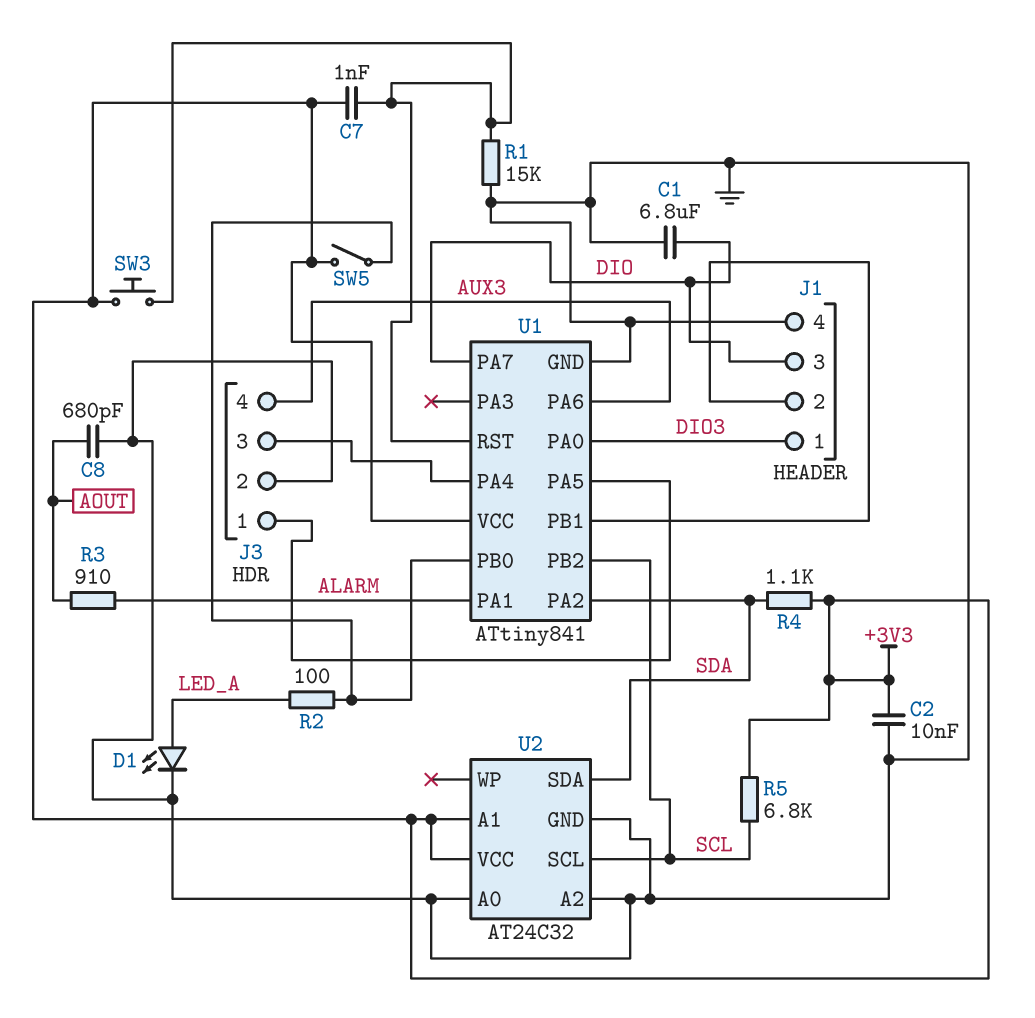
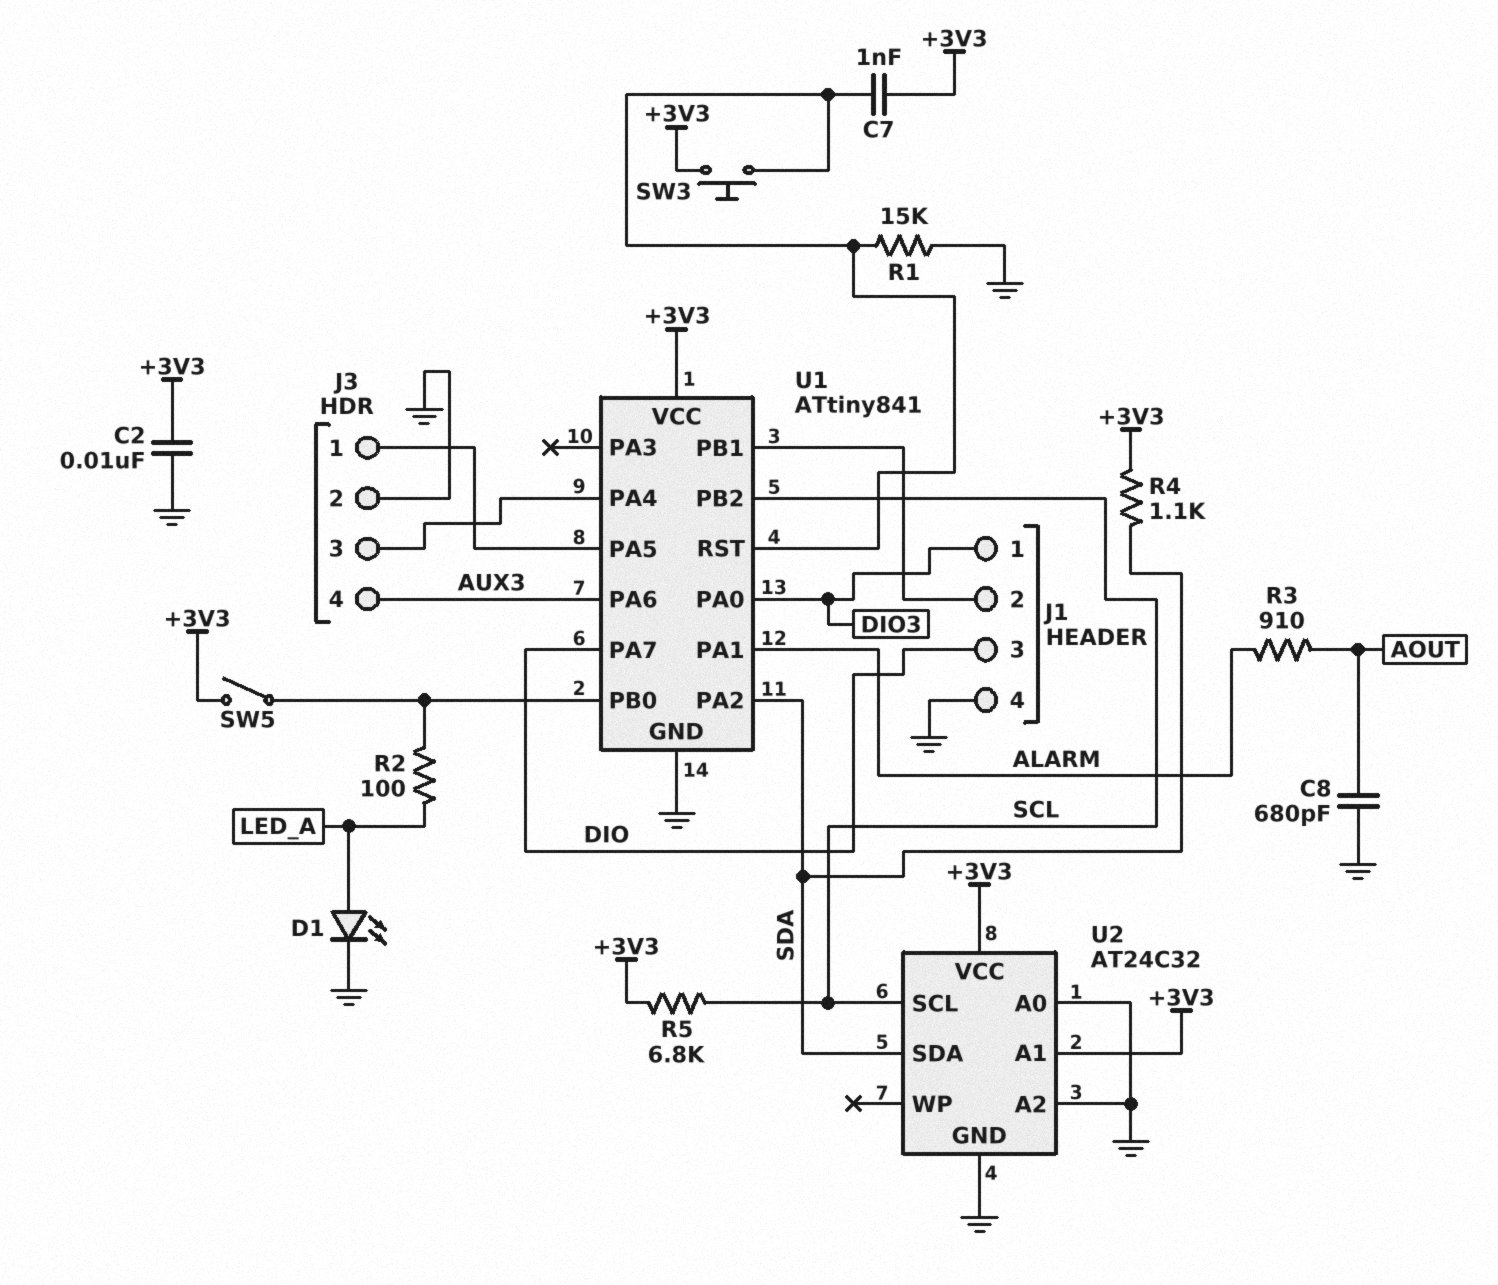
C1: 6.8uF (DIO, GND) -> none

